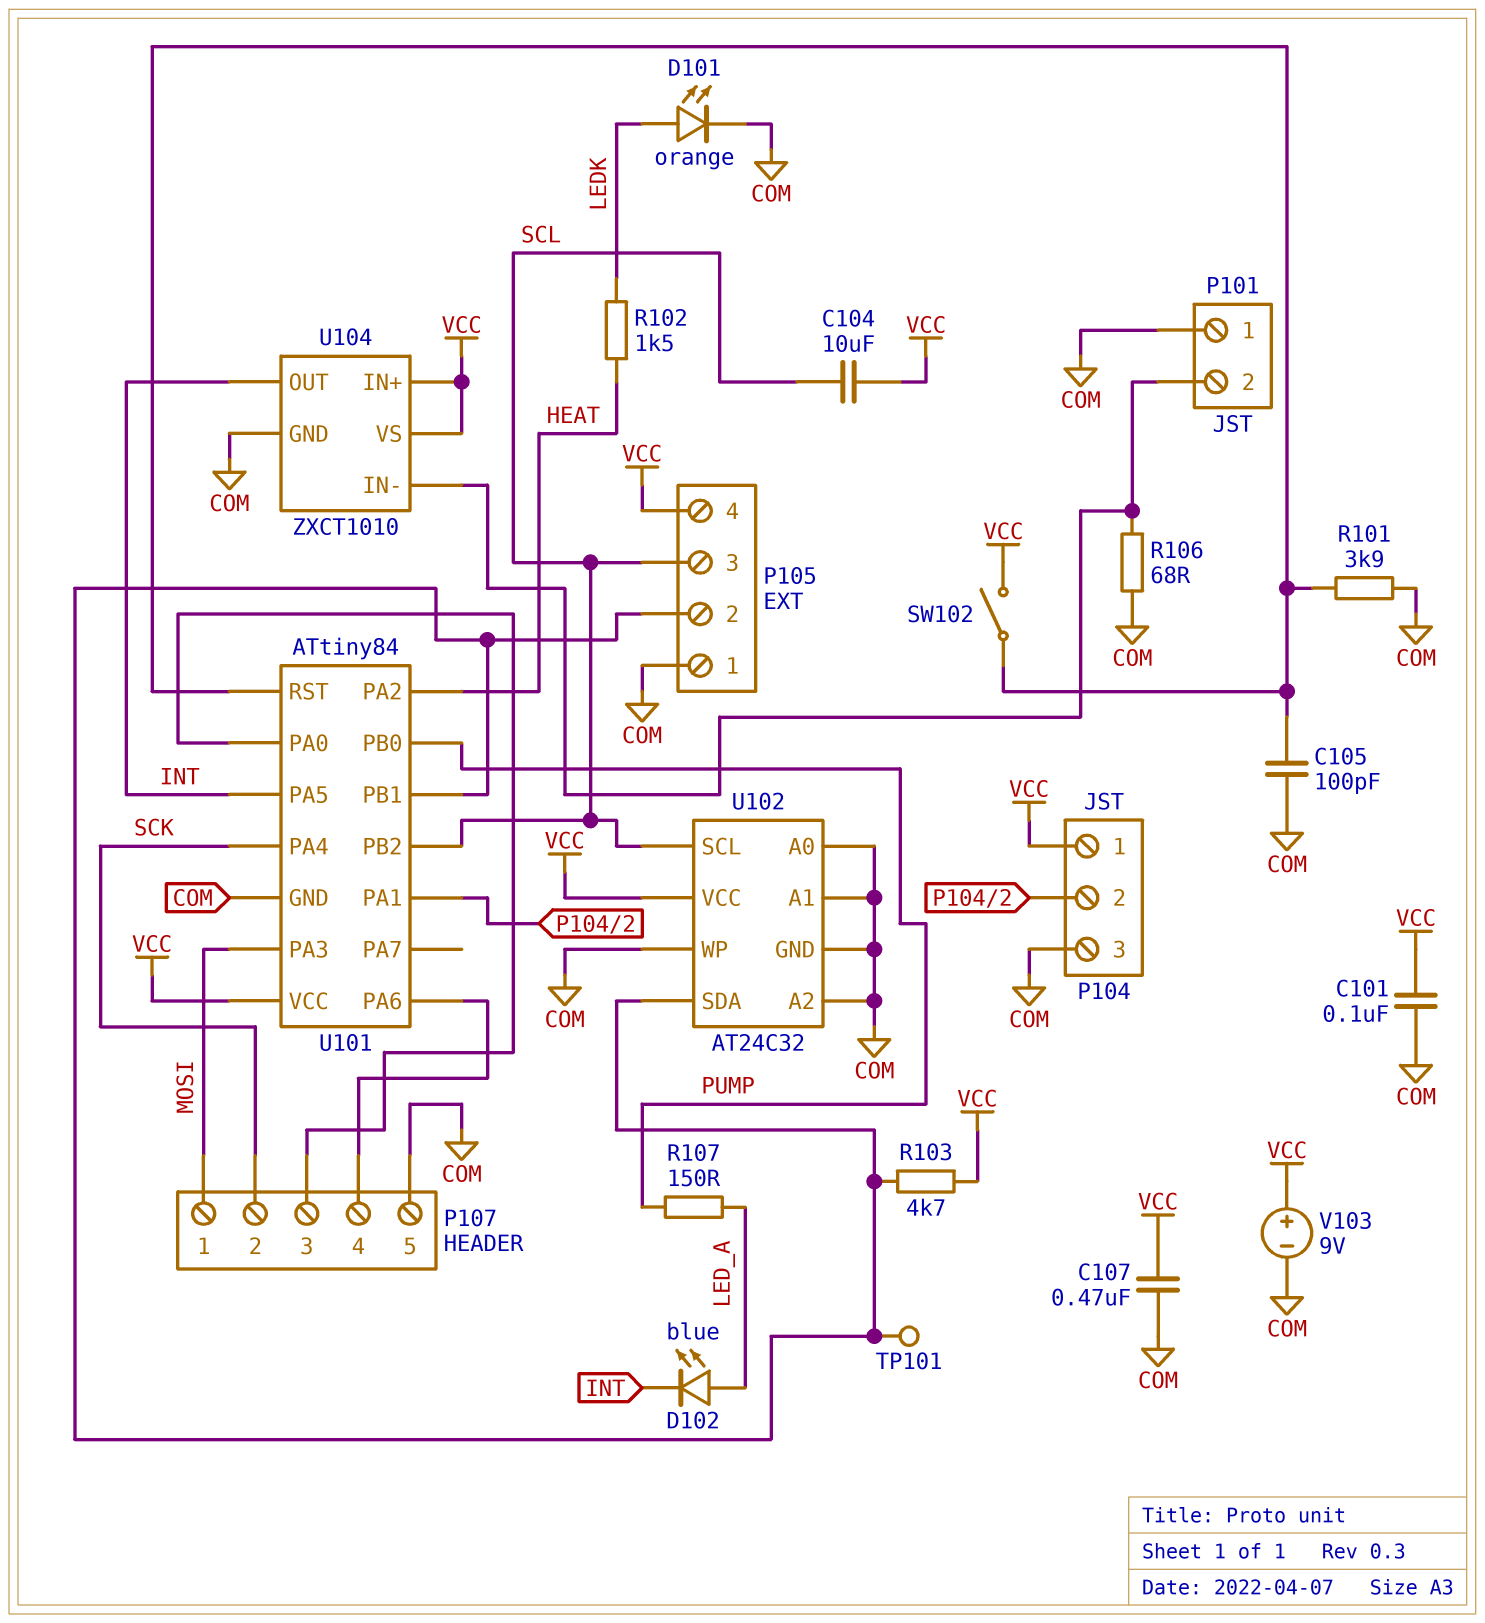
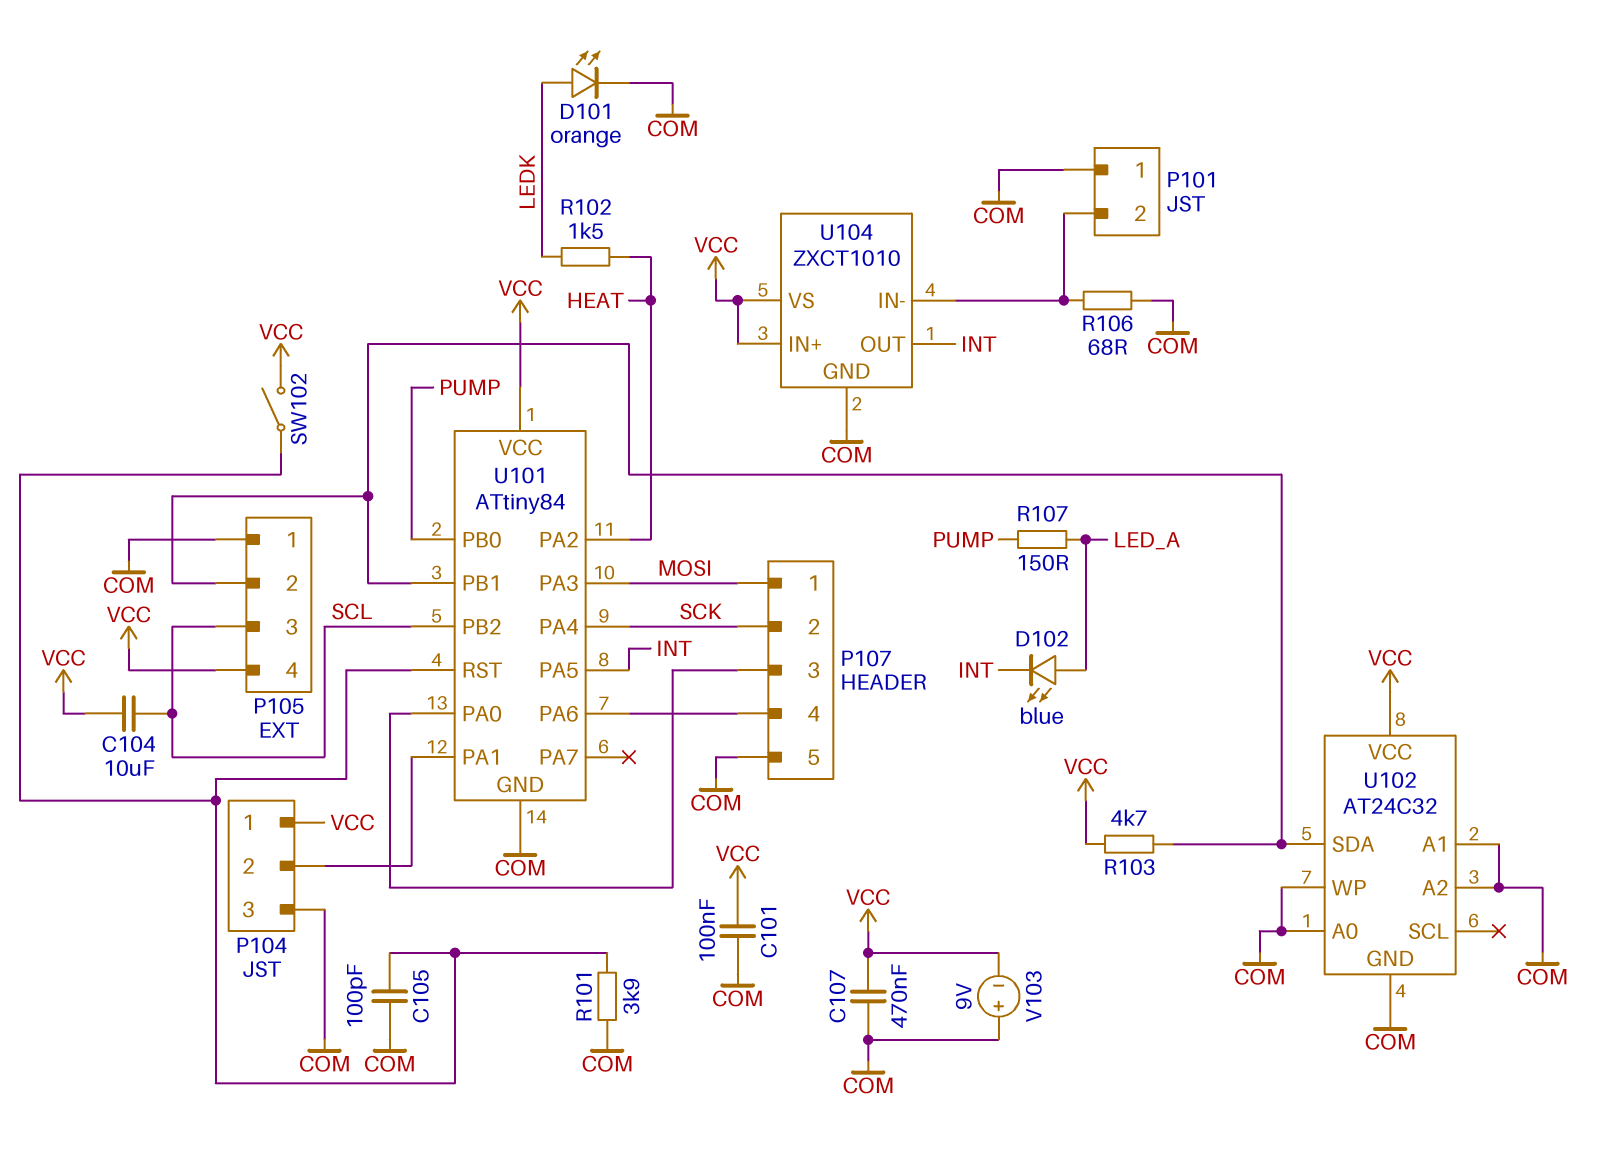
TP101: test point (P105/2) -> none
U102 pin SCL: SCL -> none
V103: 9V (plus VCC, minus COM) -> 9V (plus COM, minus VCC)

